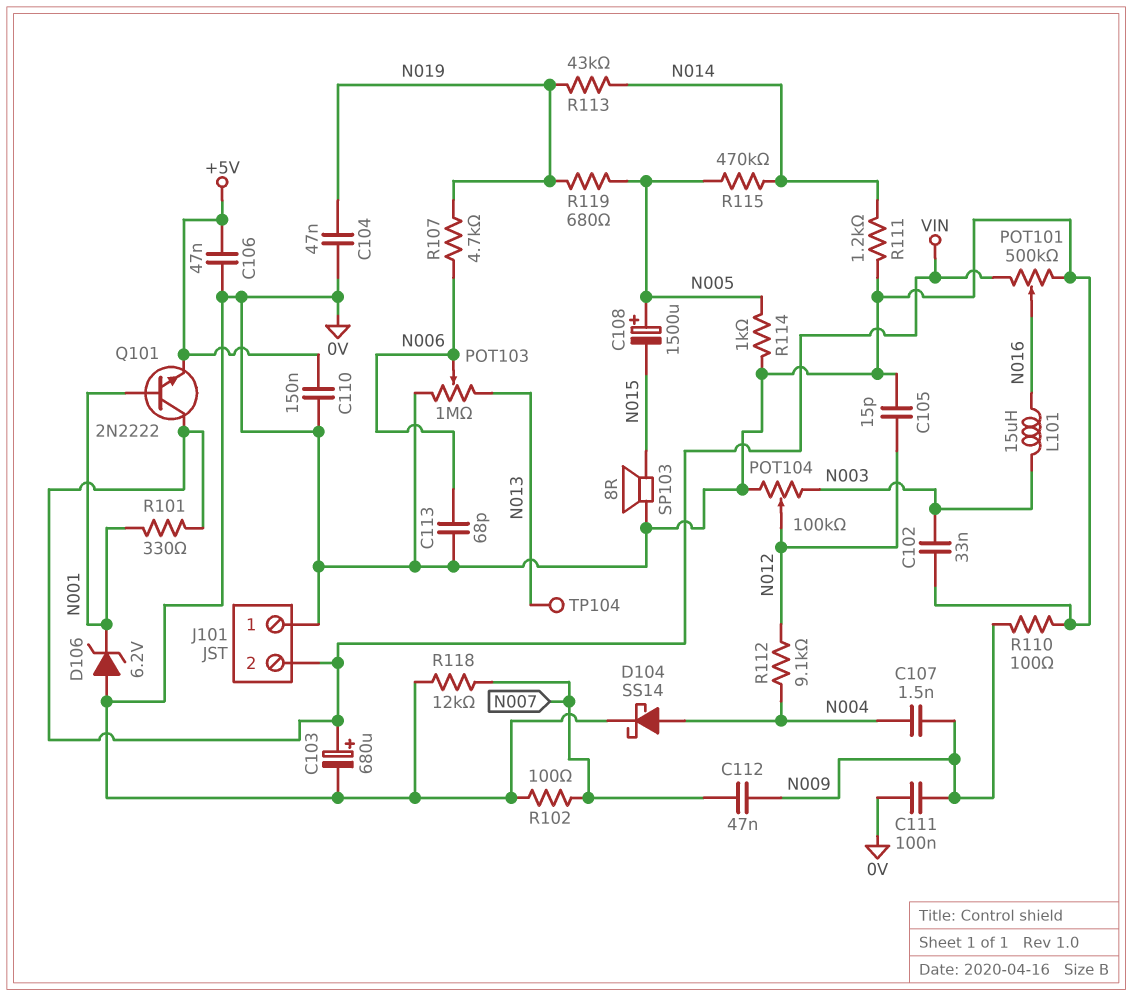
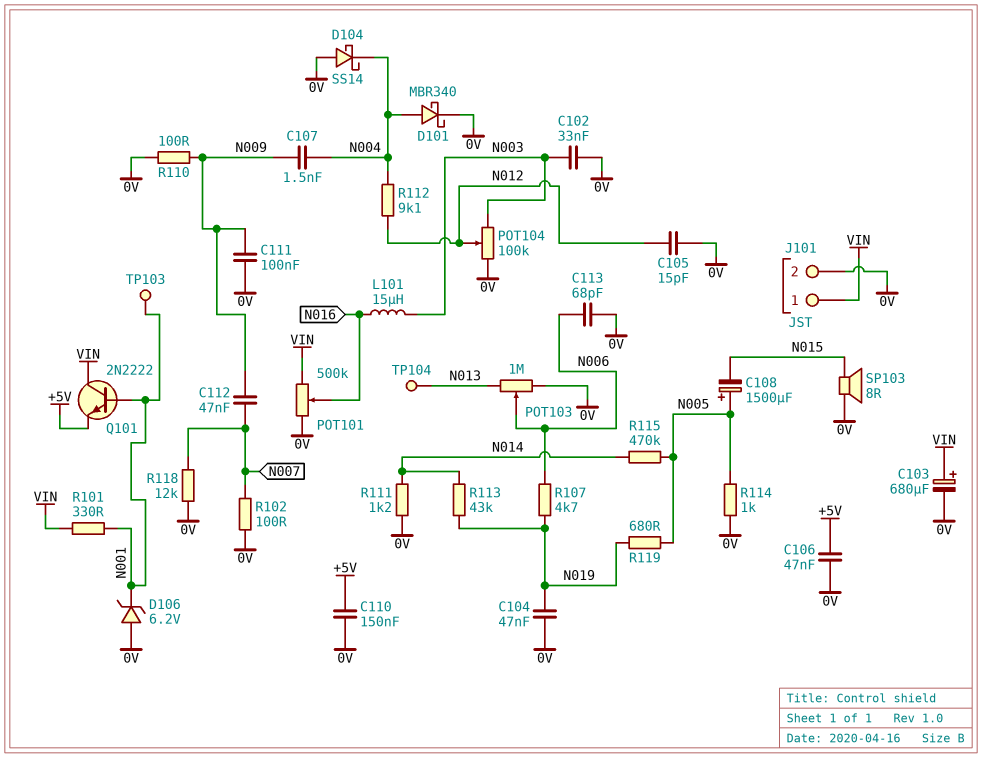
D101: none -> schottky MBR340 (A N004, K 0V)
D104: schottky SS14 (A N004, K 0V) -> schottky SS14 (A 0V, K N004)
J101 pin 1: 0V -> VIN
J101 pin 2: VIN -> 0V
TP103: none -> test point (N001)

